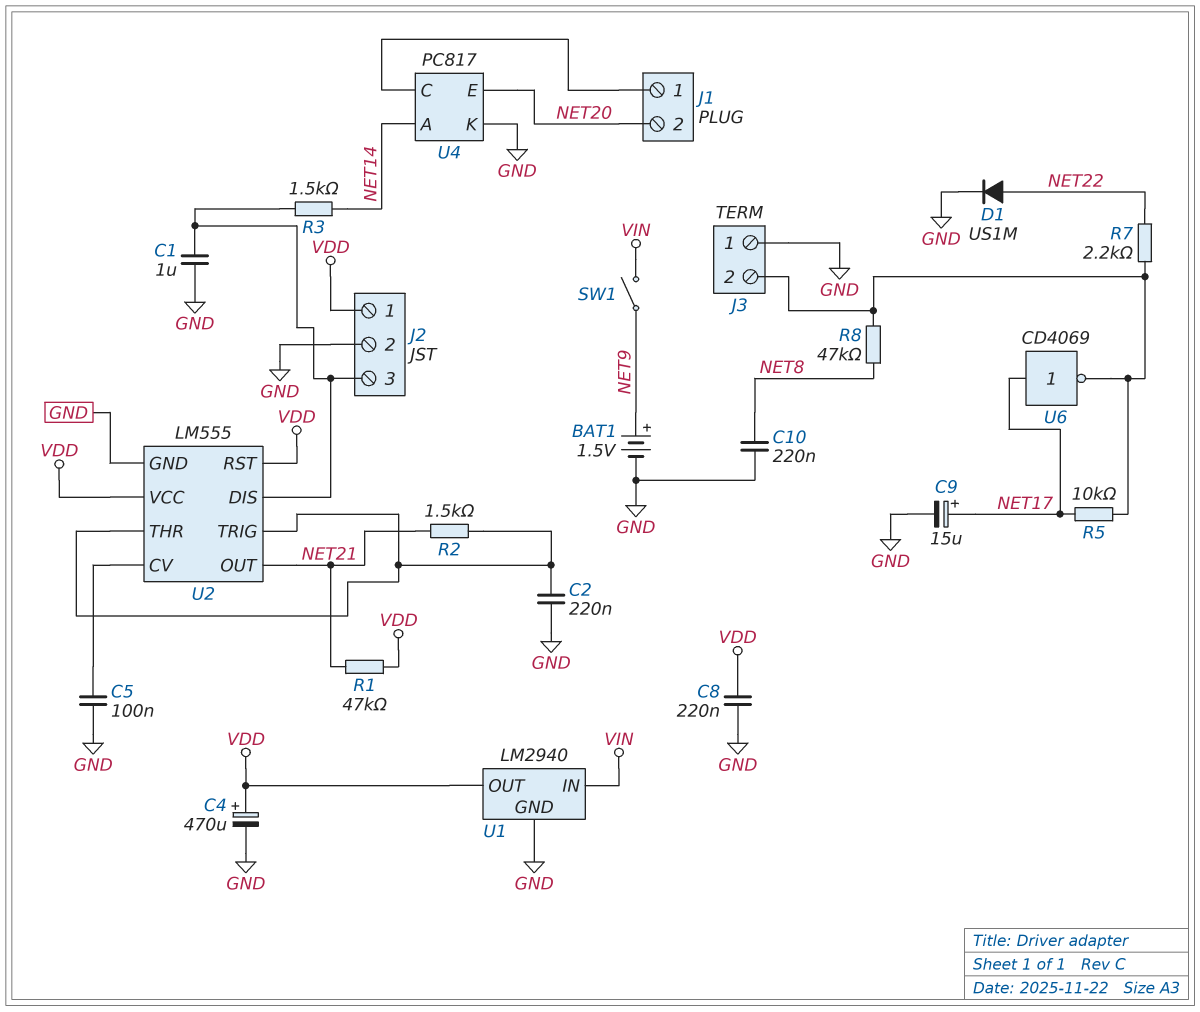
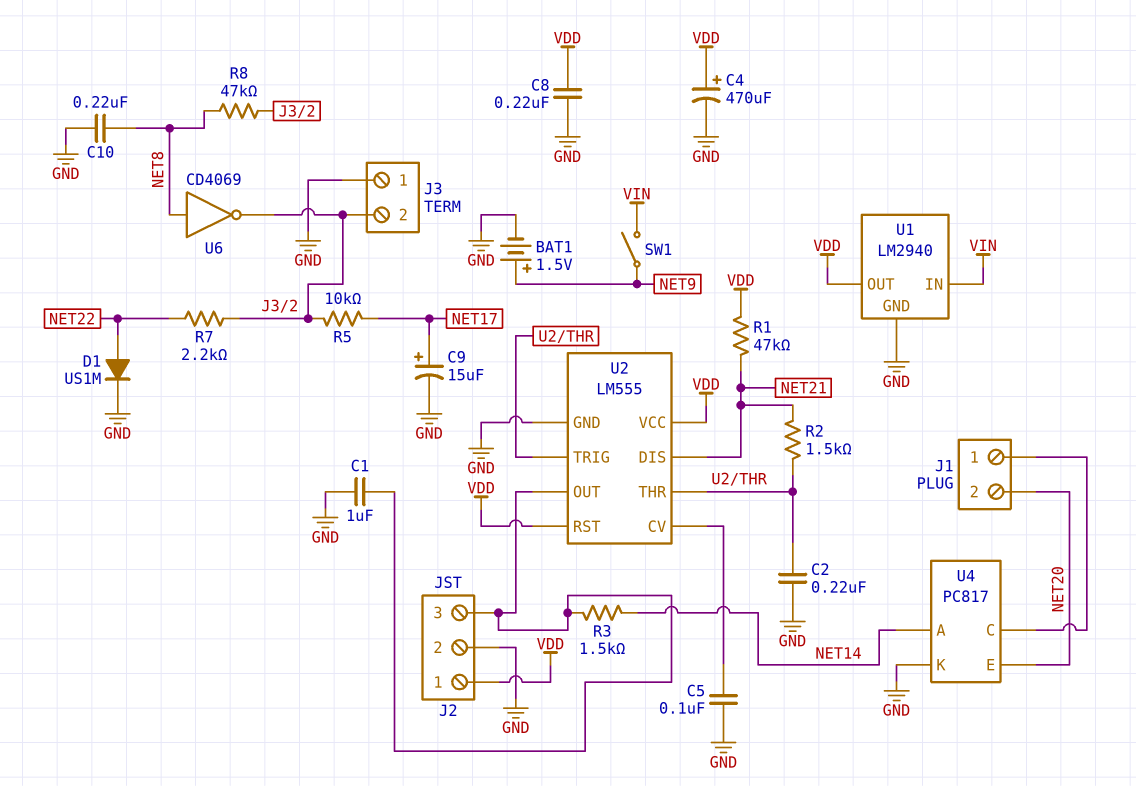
U2 pin DIS: J2/3 -> NET21
U2 pin OUT: NET21 -> J2/3
U6: NOT CD4069 (in NET17, out J3/2) -> NOT CD4069 (in NET8, out J3/2)

